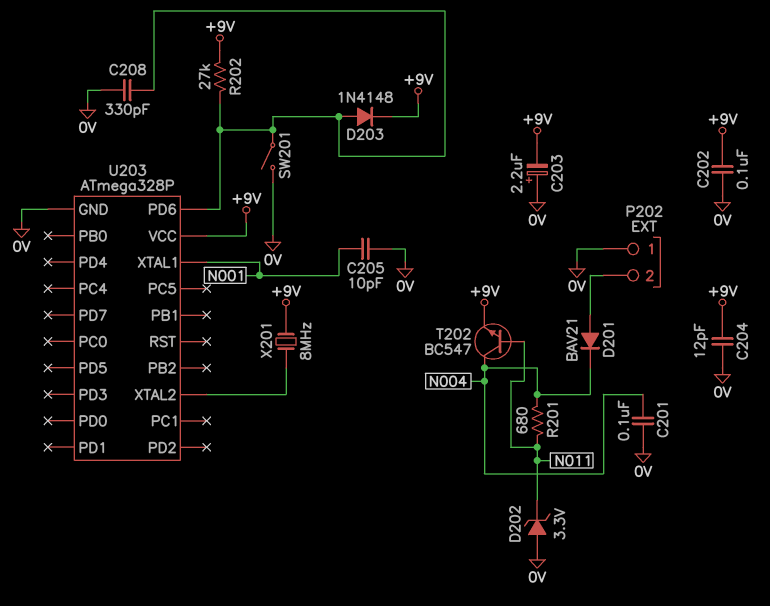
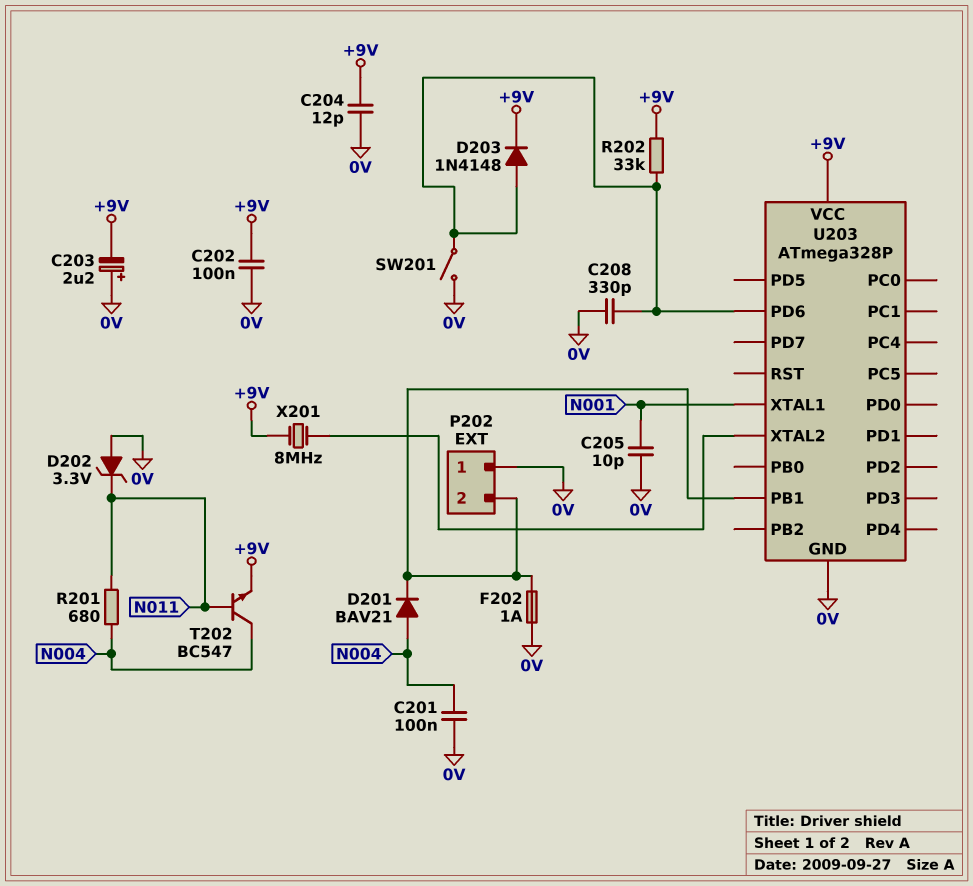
D201: diode BAV21 (A P202/2, K N004) -> diode BAV21 (A N004, K P202/2)
F202: none -> 1A (0V, P202/2)
R202: 27k (+9V, U203/PD6) -> 33k (+9V, U203/PD6)
U203 pin PB1: none -> P202/2

